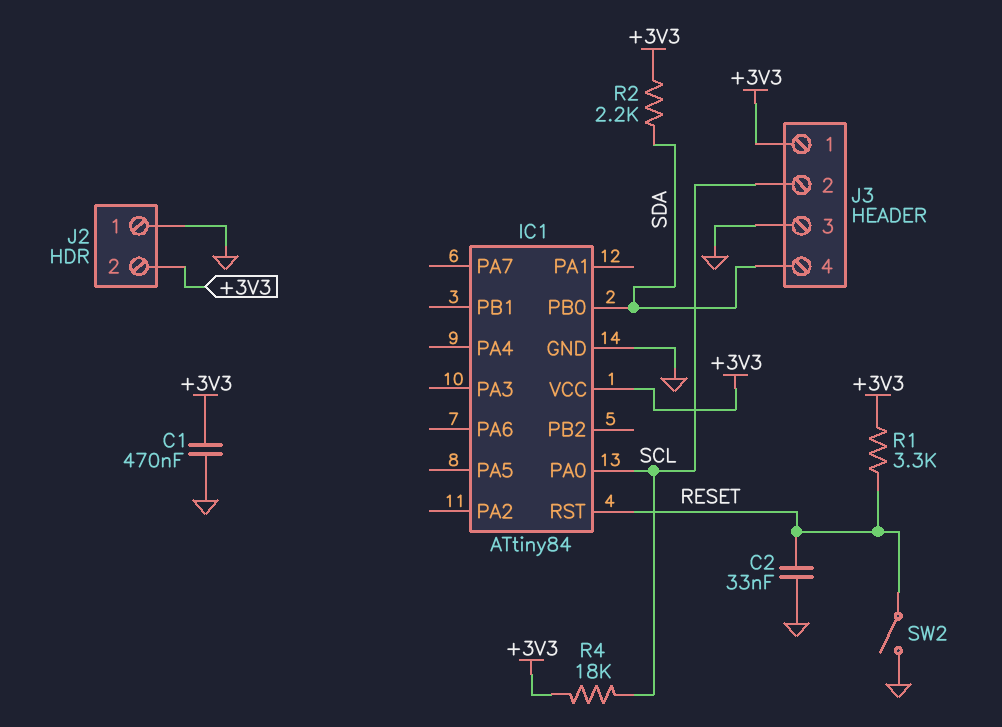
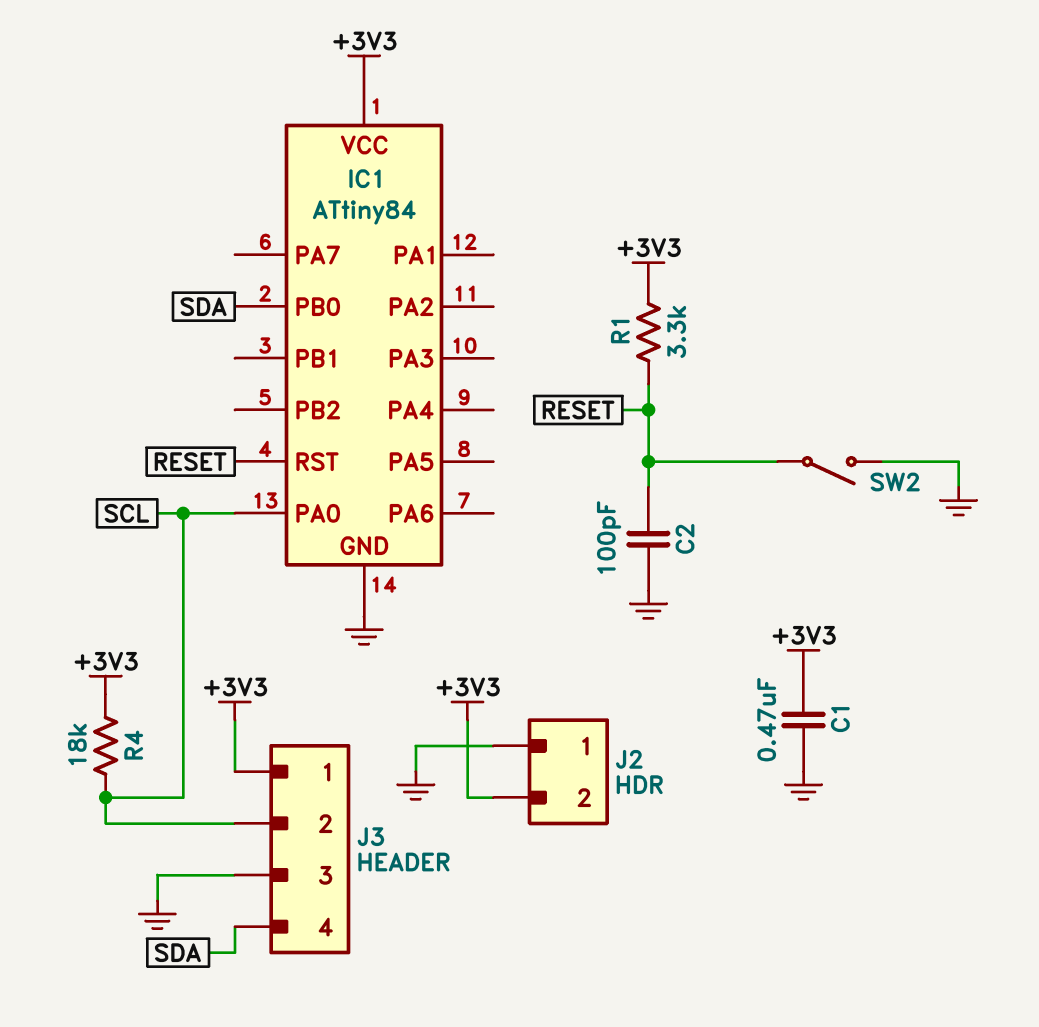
C2: 33nF (GND, RESET) -> 100pF (GND, RESET)
R2: 2.2k (+3V3, SDA) -> none

